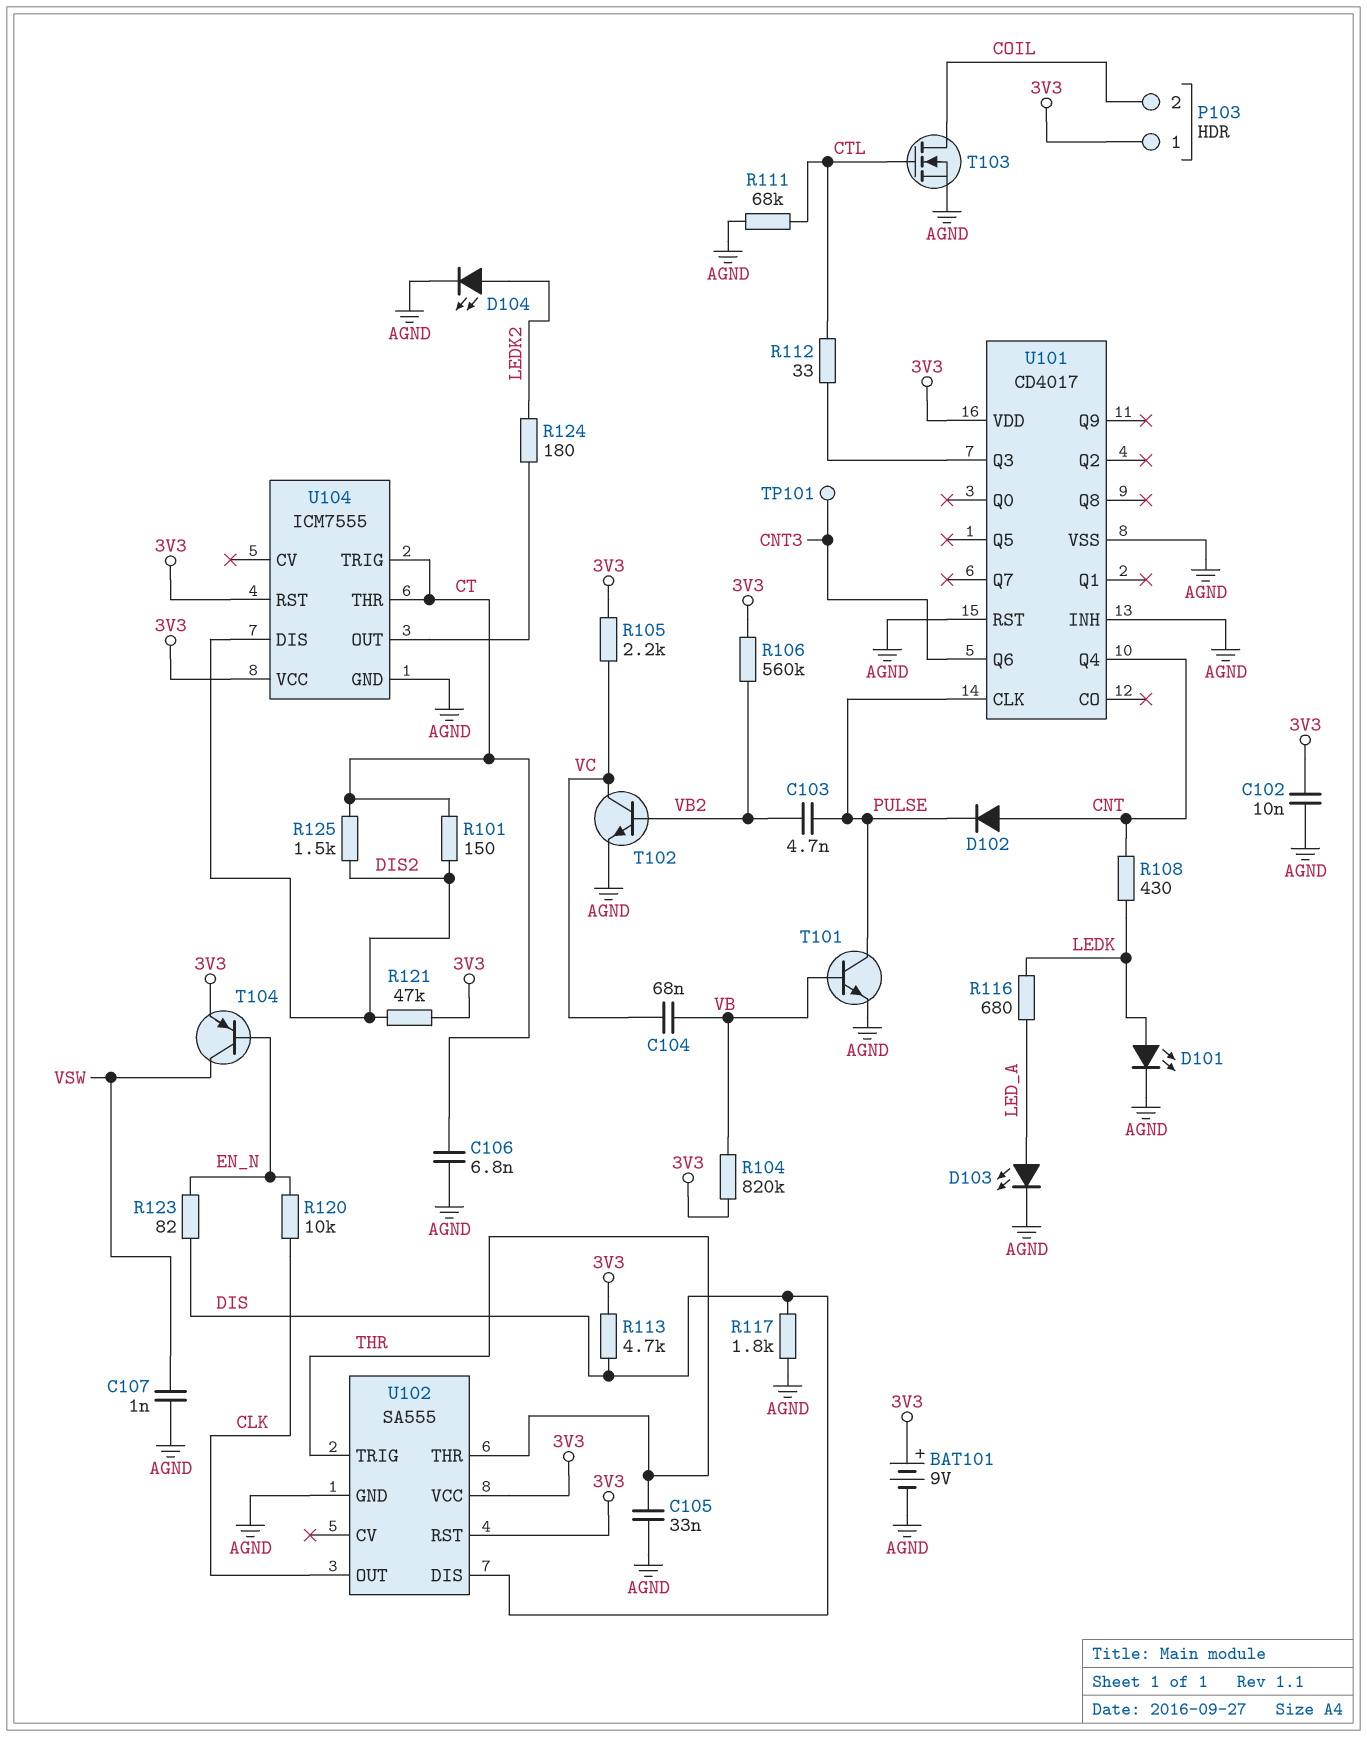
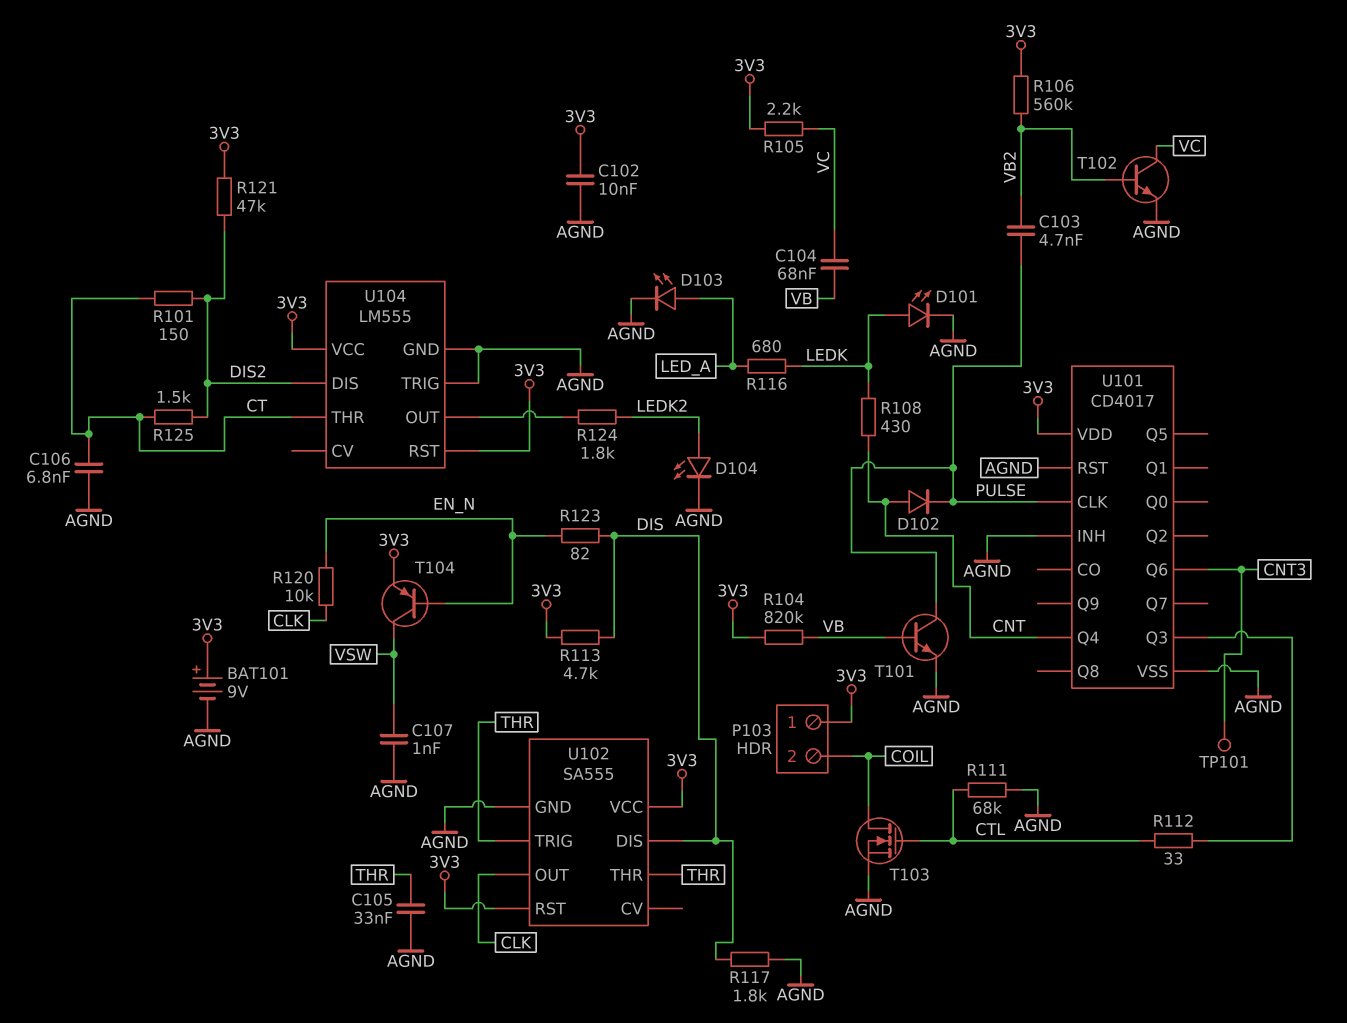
R124: 180 (LEDK2, U104/OUT) -> 1.8k (LEDK2, U104/OUT)
U104: ICM7555 -> LM555
U104 pin TRIG: CT -> AGND

